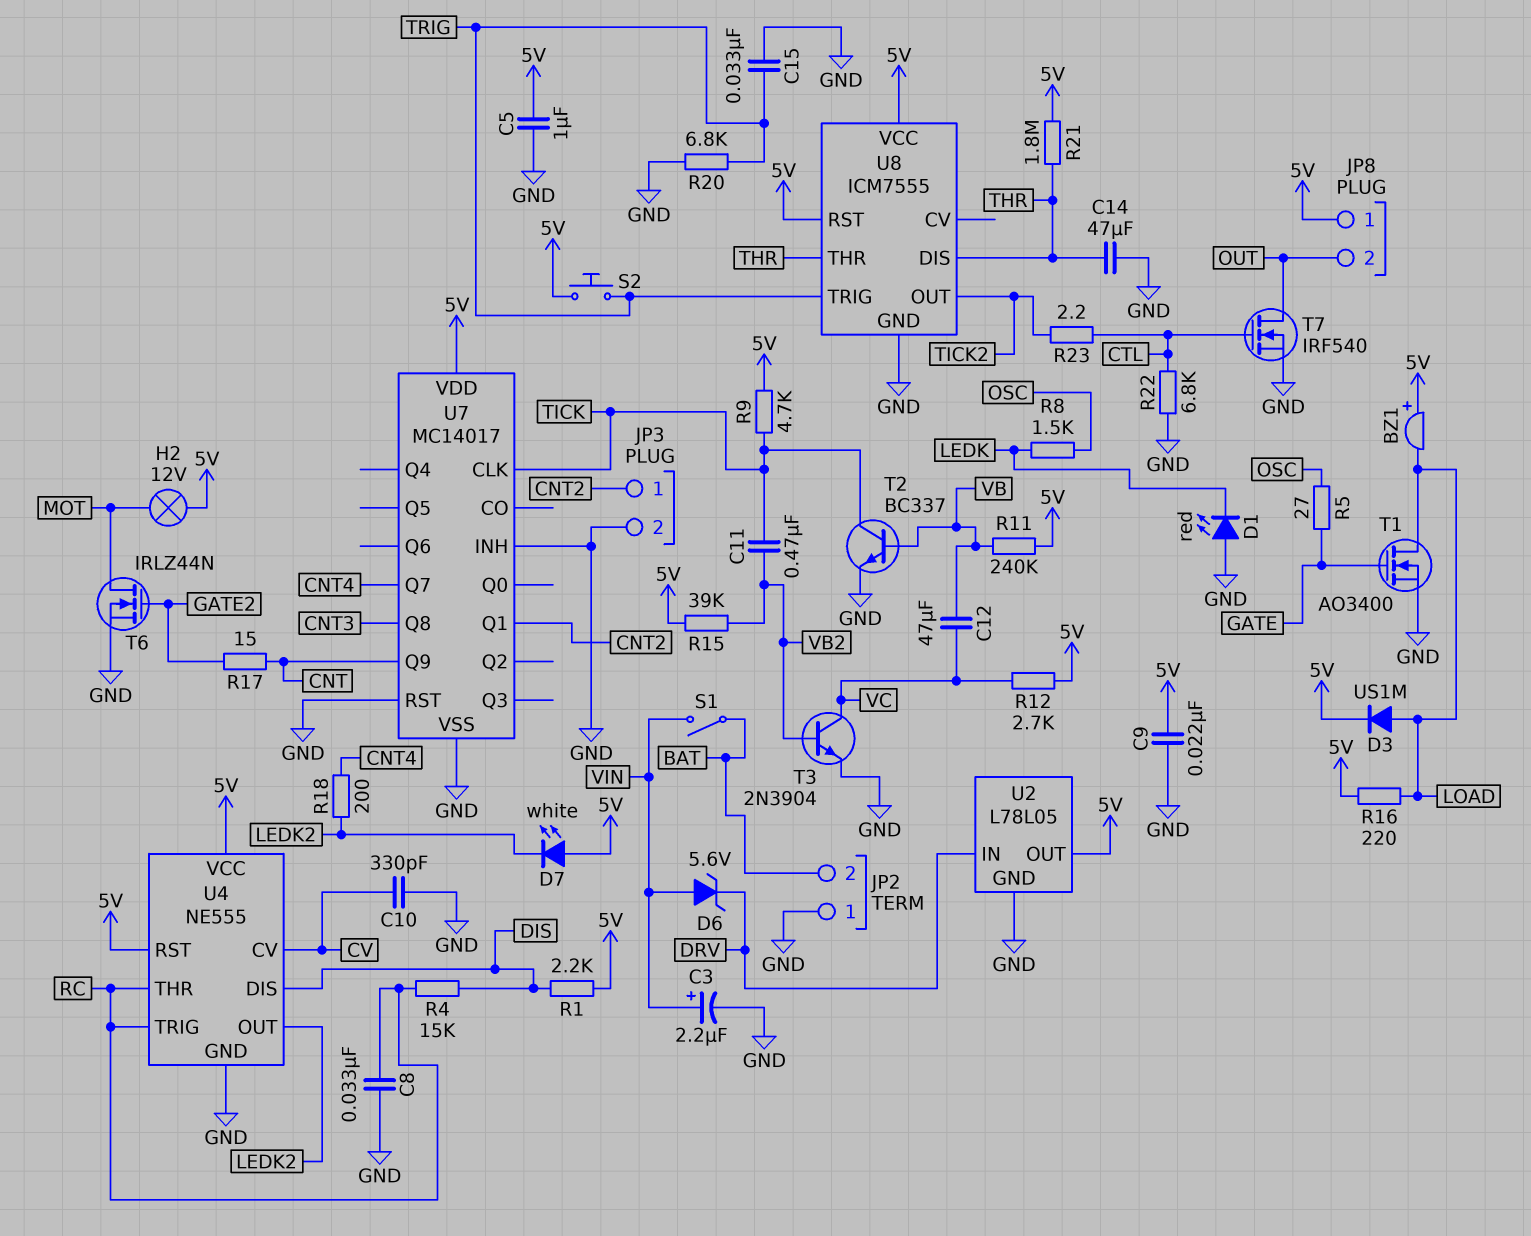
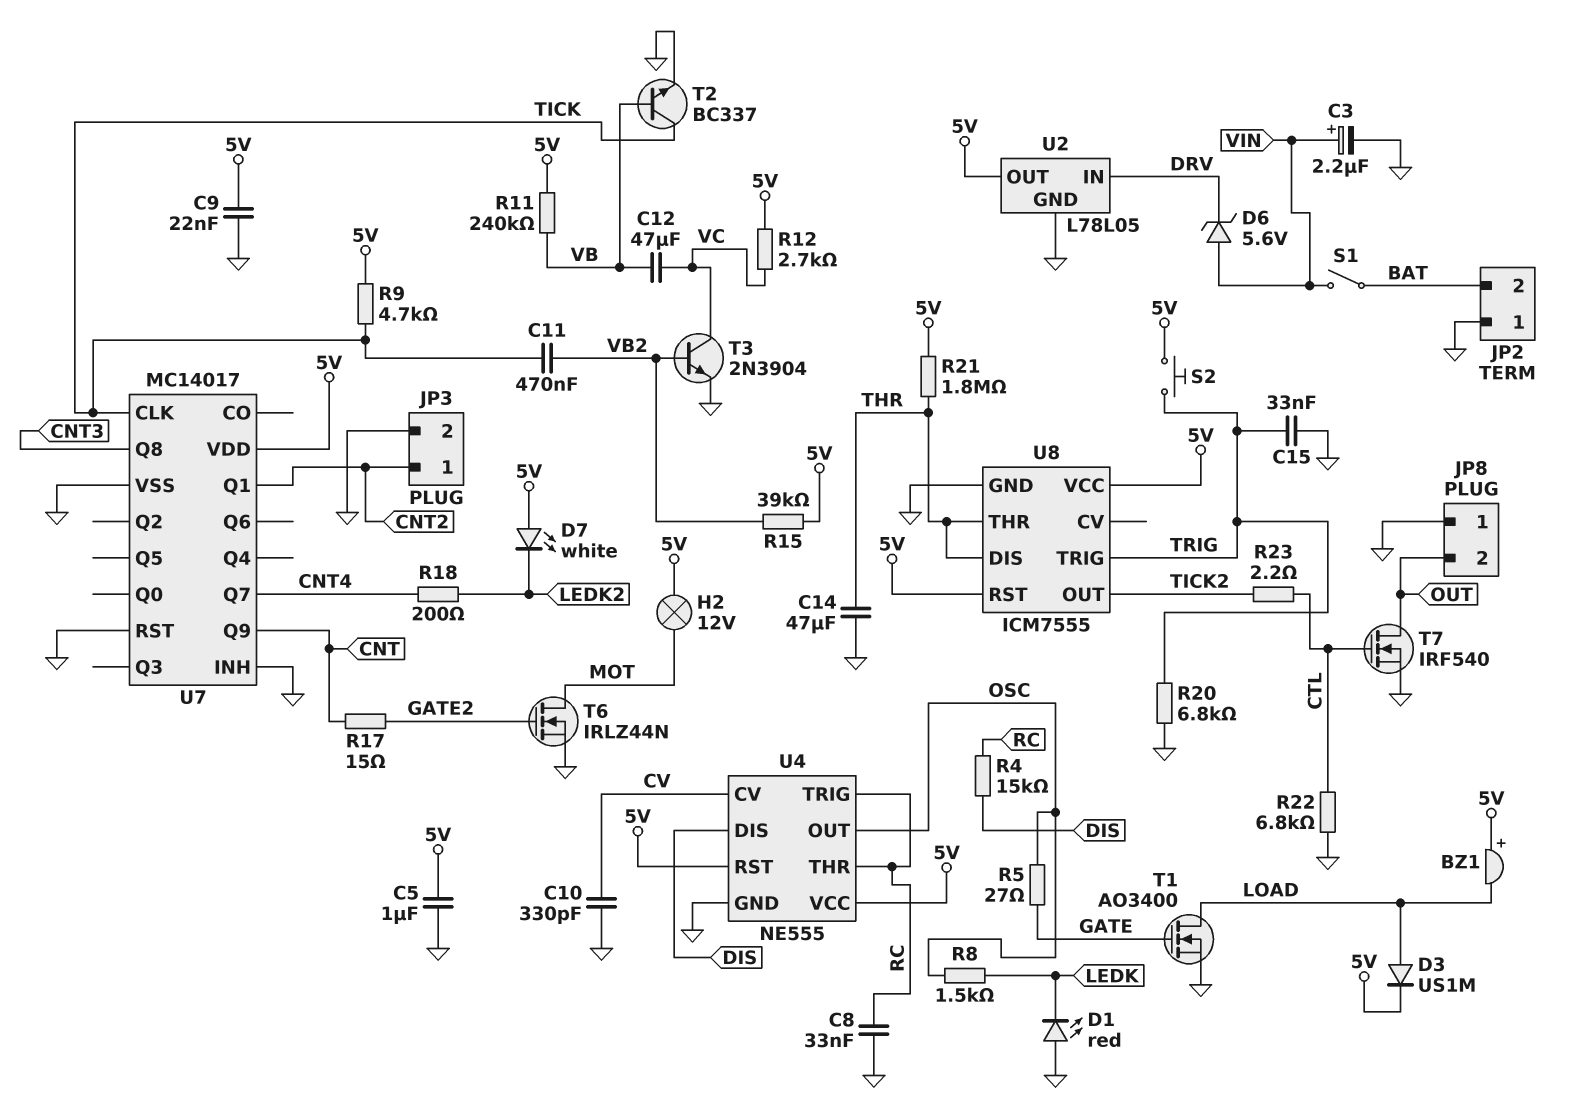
JP8 pin 1: 5V -> GND
R1: 2.2k (5V, DIS) -> none
R16: 220 (5V, LOAD) -> none
U4 pin OUT: LEDK2 -> OSC

